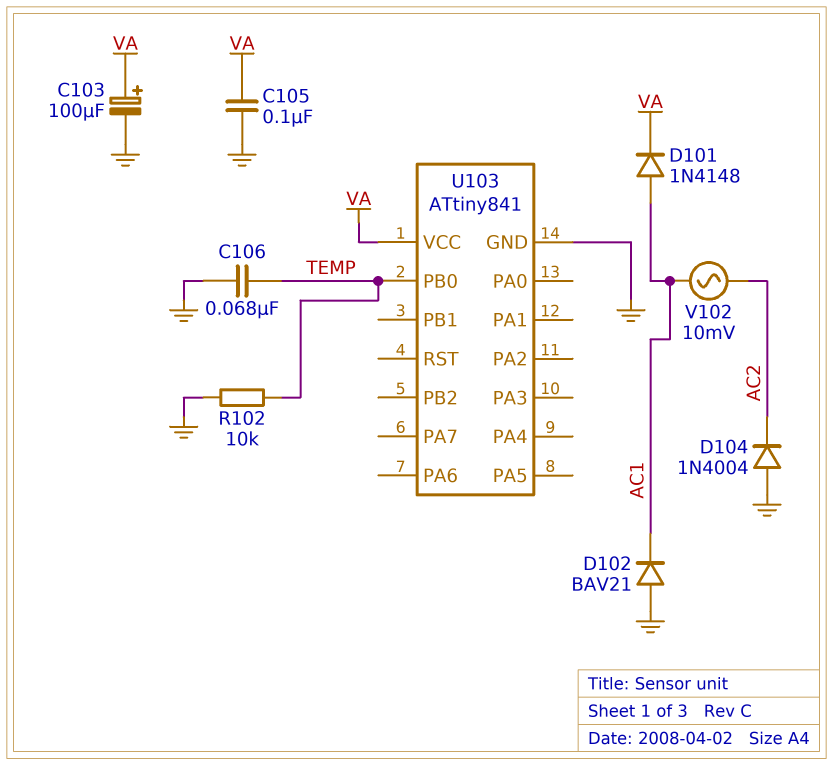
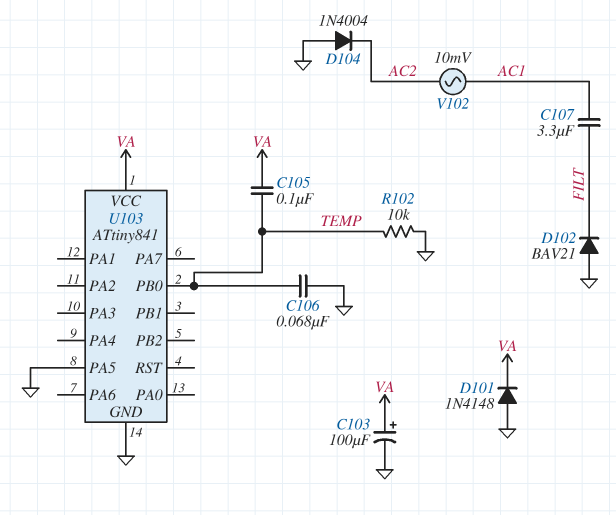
C105: 100nF (GND, VA) -> 100nF (TEMP, VA)
C107: none -> 3.3uF (AC1, FILT)
D101: diode 1N4148 (A AC1, K VA) -> diode 1N4148 (A GND, K VA)
D102: diode BAV21 (A GND, K AC1) -> diode BAV21 (A GND, K FILT)
U103 pin PA5: none -> GND

